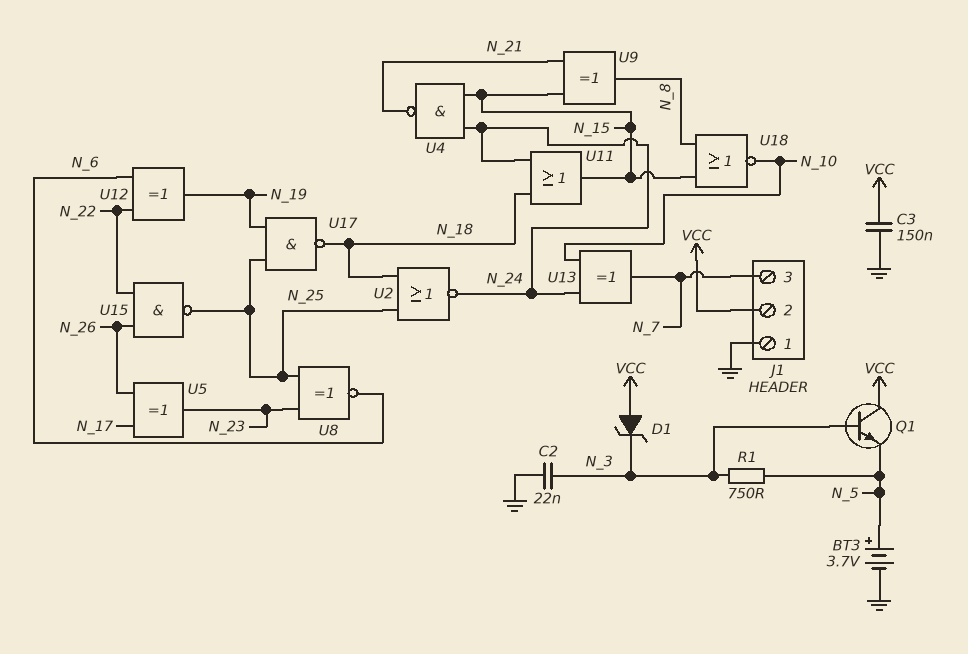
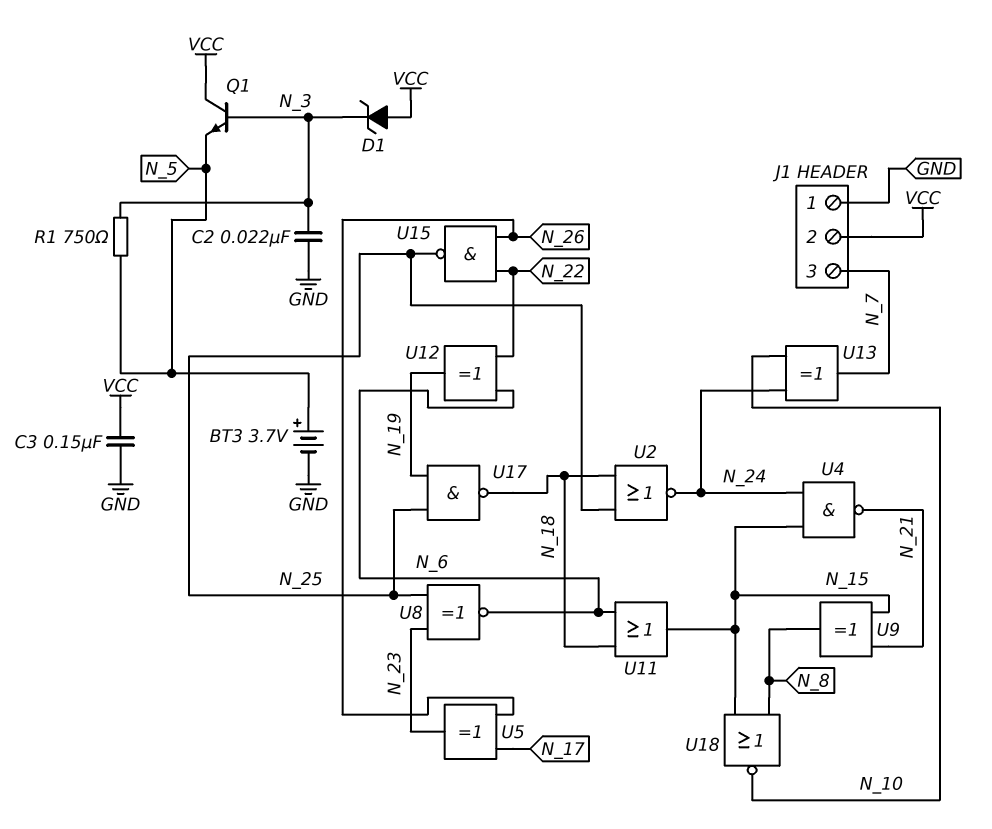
U11: OR (in N_18, in N_24, out N_15) -> OR (in N_6, in N_18, out N_15)

